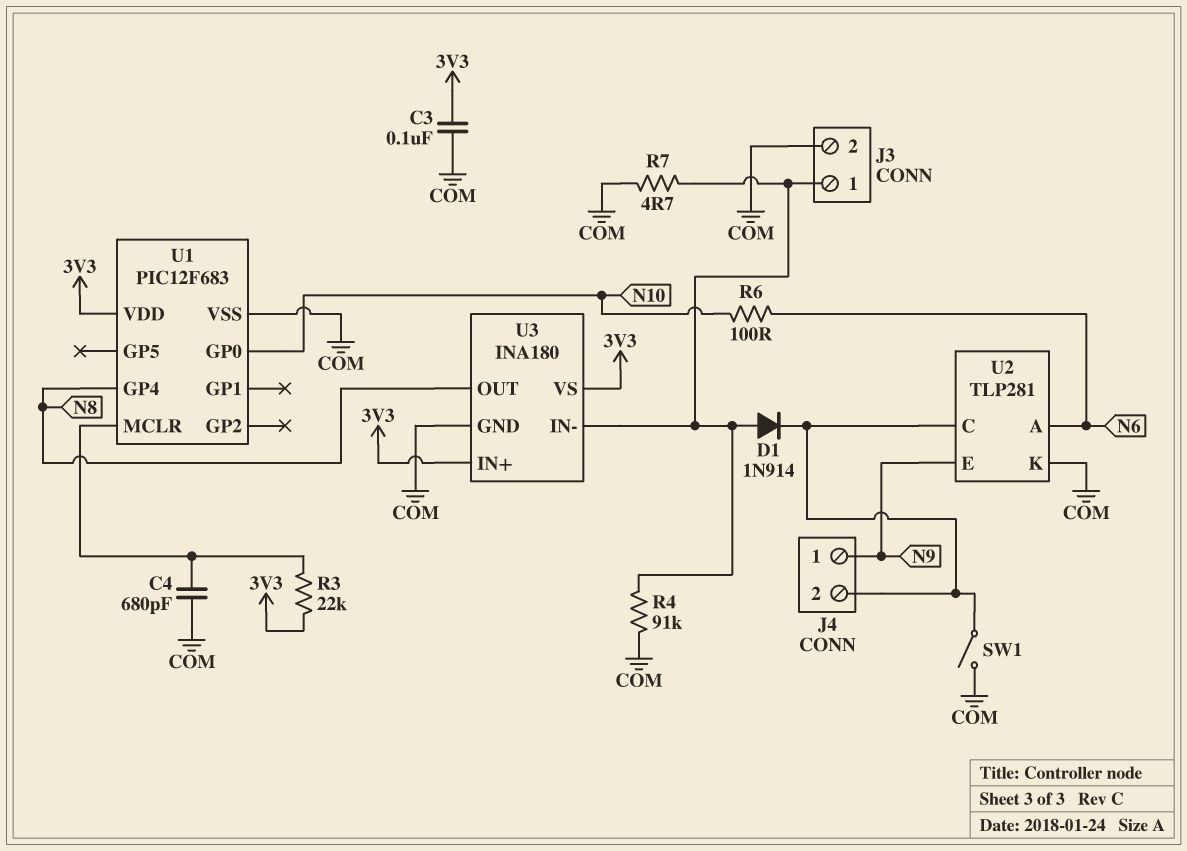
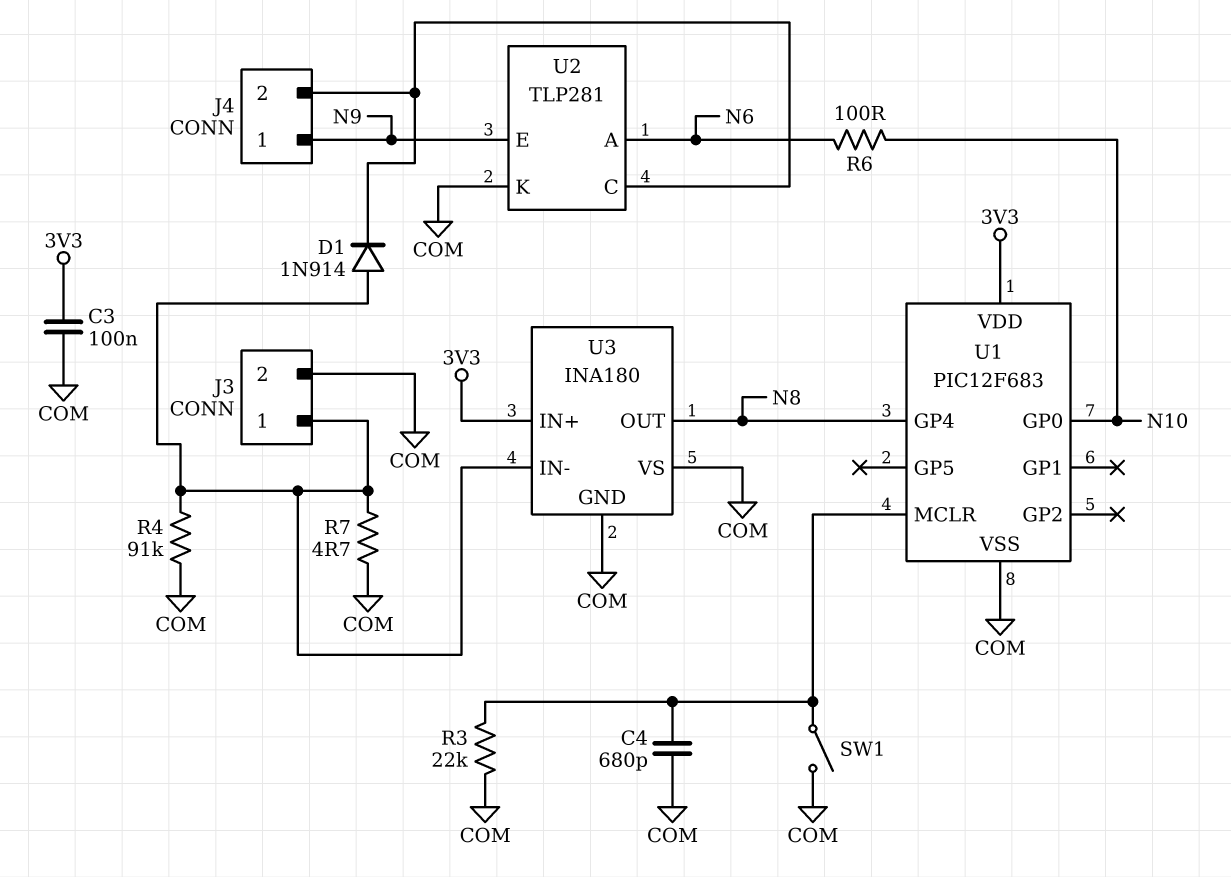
R3: 22k (3V3, U1/MCLR) -> 22k (COM, U1/MCLR)
SW1: switch (COM, J4/2) -> switch (COM, U1/MCLR)
U3 pin VS: 3V3 -> COM

